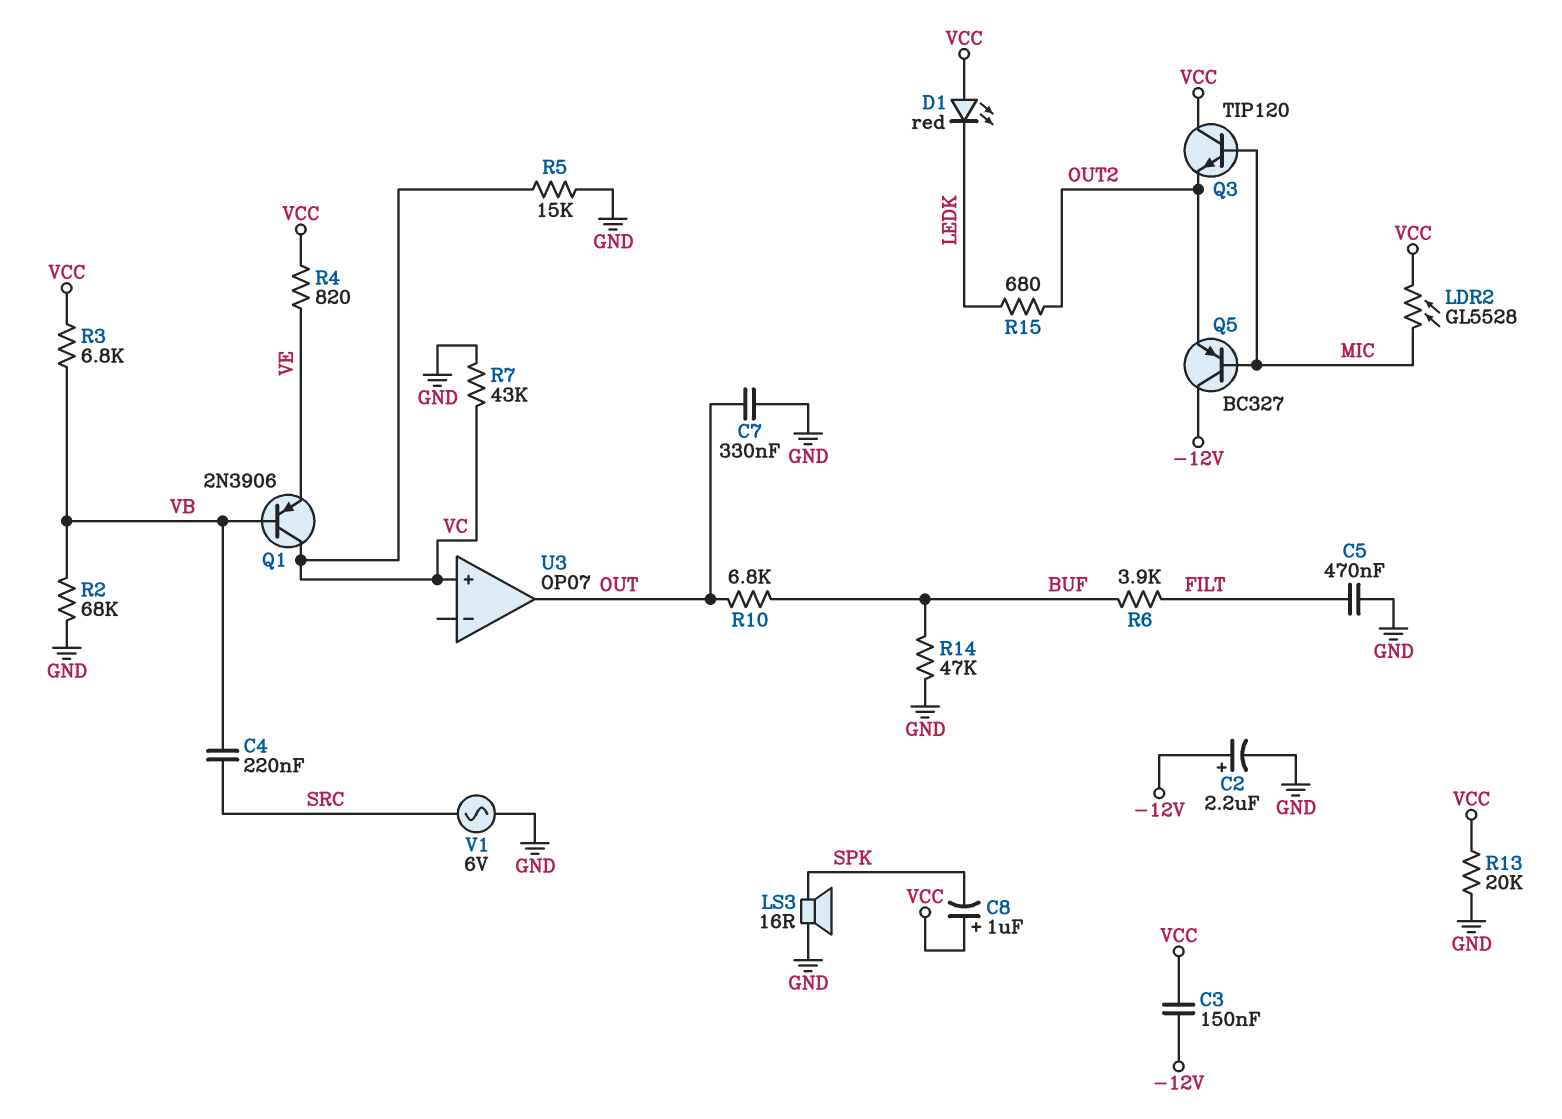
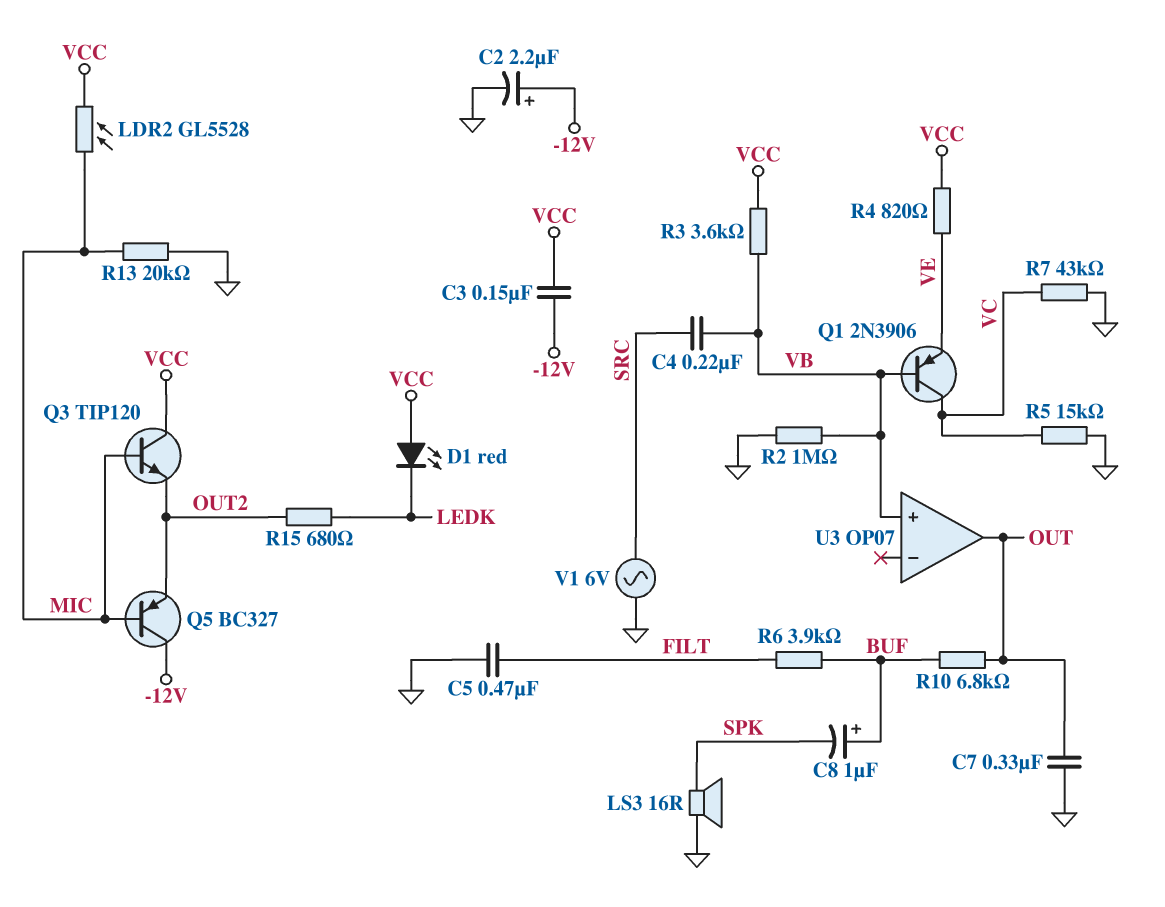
C8: 1uF (plus VCC, minus SPK) -> 1uF (plus BUF, minus SPK)
R2: 68k (GND, VB) -> 1M (GND, VB)
R3: 6.8k (VB, VCC) -> 3.6k (VB, VCC)
R13: 20k (GND, VCC) -> 20k (GND, MIC)
R14: 47k (BUF, GND) -> none
U3 pin in+: VC -> VB

